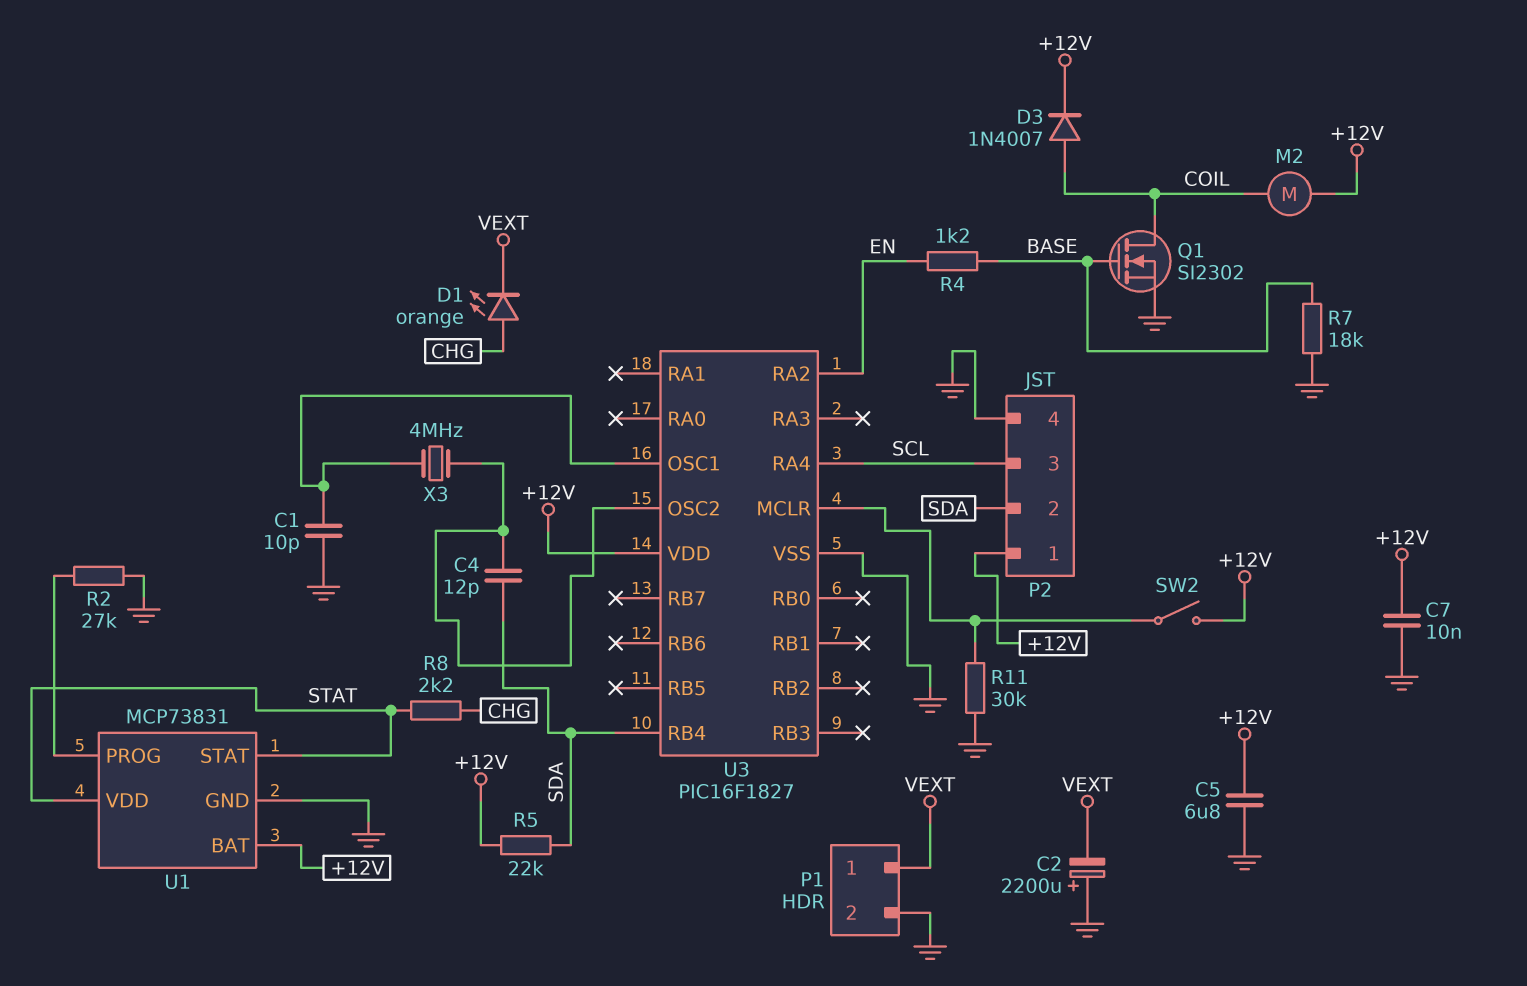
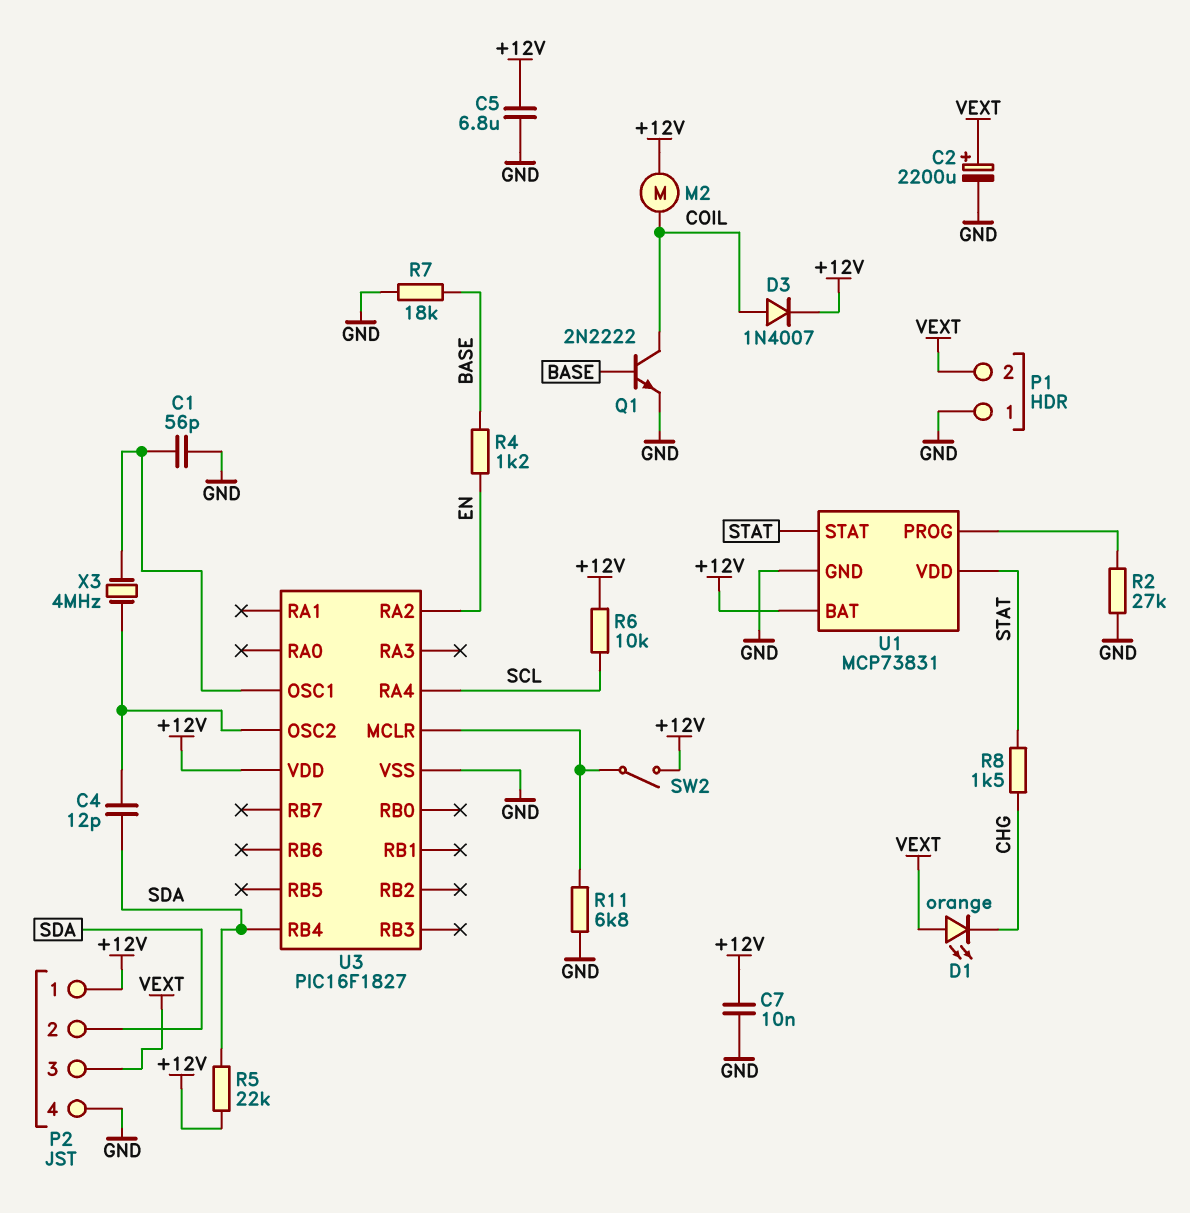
C1: 10pF (GND, U3/OSC1) -> 56pF (GND, U3/OSC1)
C2: 2200uF (plus GND, minus VEXT) -> 2200uF (plus VEXT, minus GND)
D1: LED orange (A CHG, K VEXT) -> LED orange (A VEXT, K CHG)
P1 pin 1: VEXT -> GND
P1 pin 2: GND -> VEXT
P2 pin 3: SCL -> VEXT
Q1: NMOS SI2302 (G BASE, D COIL, S GND) -> NPN 2N2222 (B BASE, C COIL, E GND)
R6: none -> 10k (+12V, SCL)
R8: 2.2k (CHG, STAT) -> 1.5k (CHG, STAT)
R11: 30k (GND, U3/MCLR) -> 6.8k (GND, U3/MCLR)

